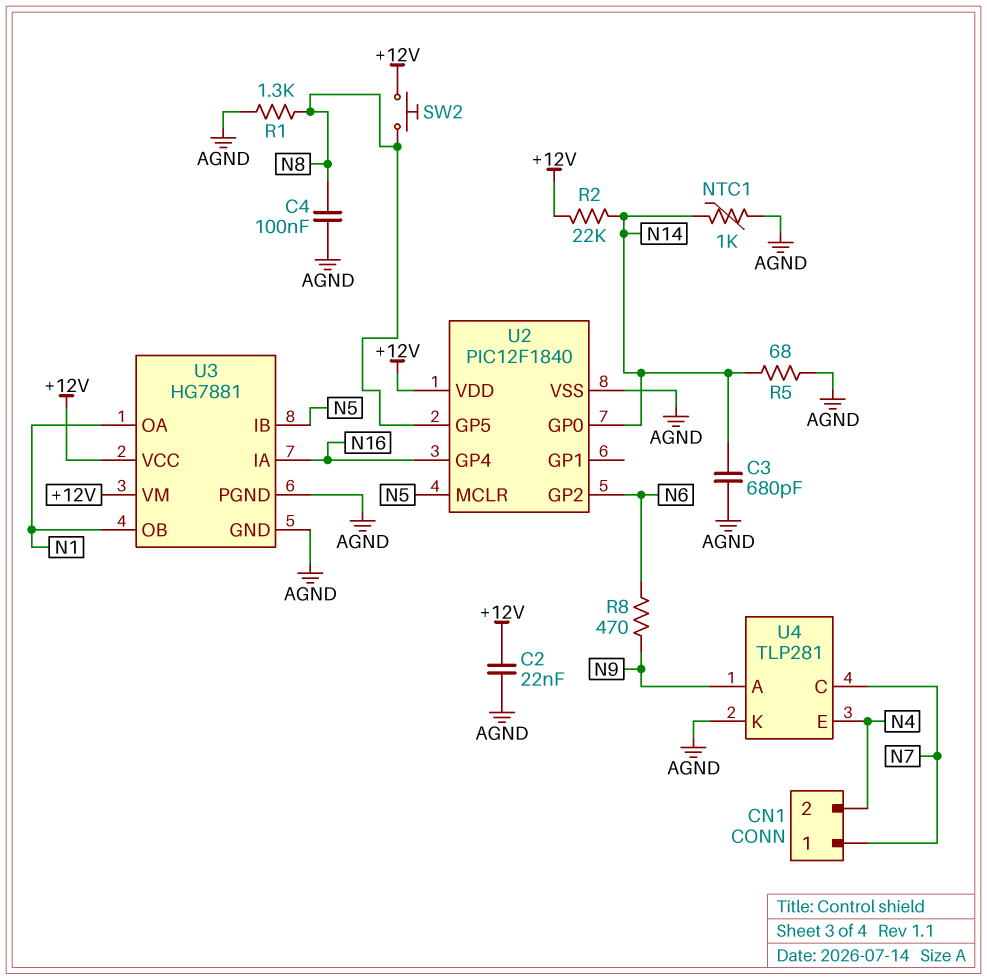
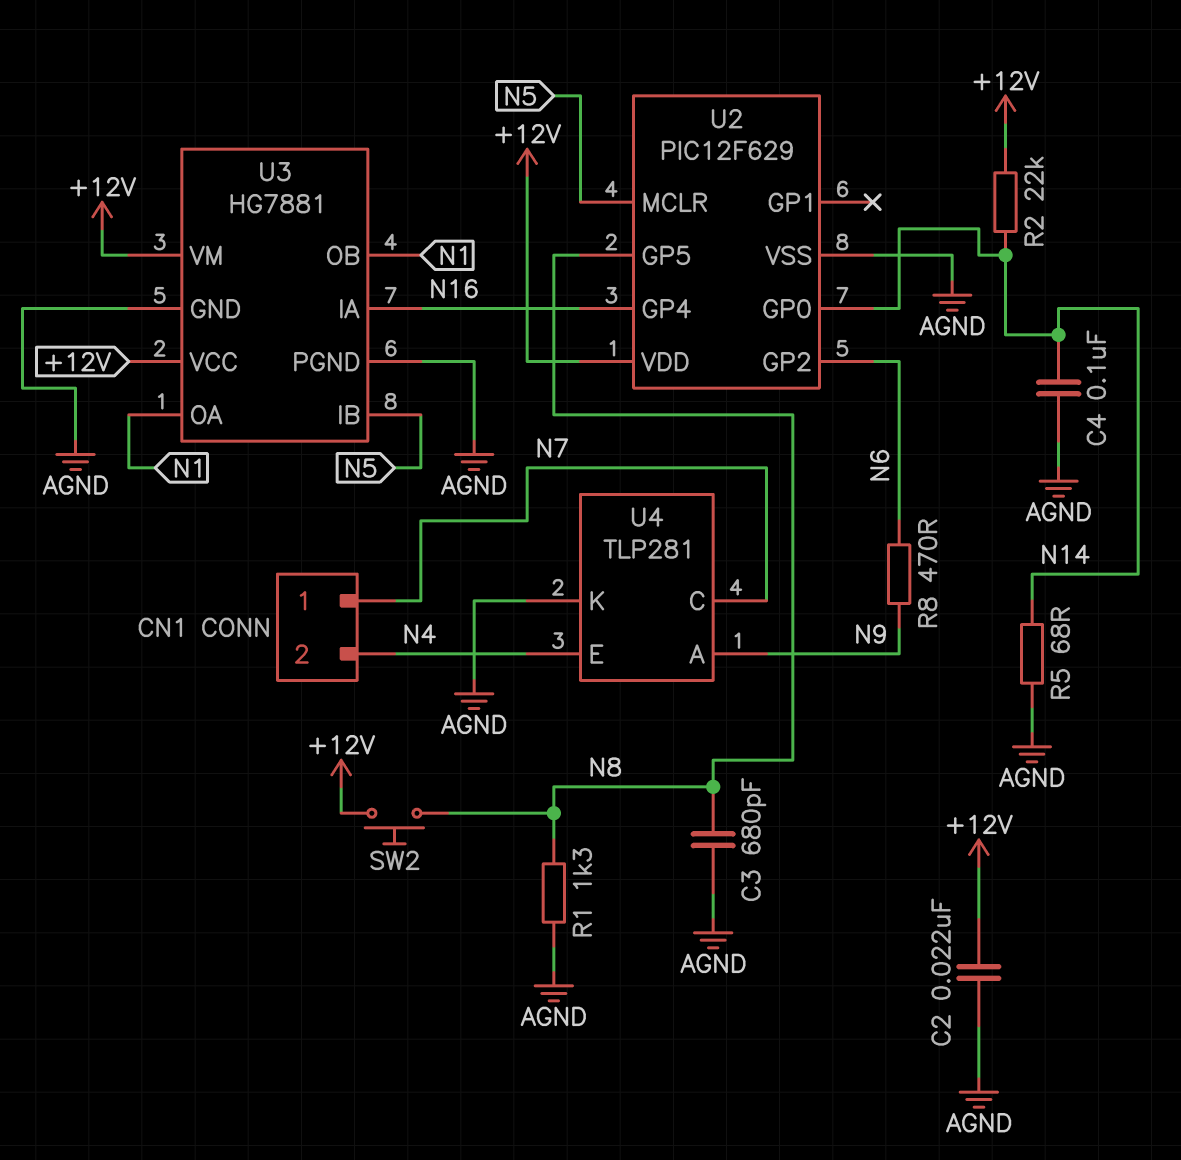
C3: 680pF (AGND, N14) -> 680pF (AGND, N8)
C4: 100nF (AGND, N8) -> 100nF (AGND, N14)
NTC1: 1k (AGND, N14) -> none
U2: PIC12F1840 -> PIC12F629

